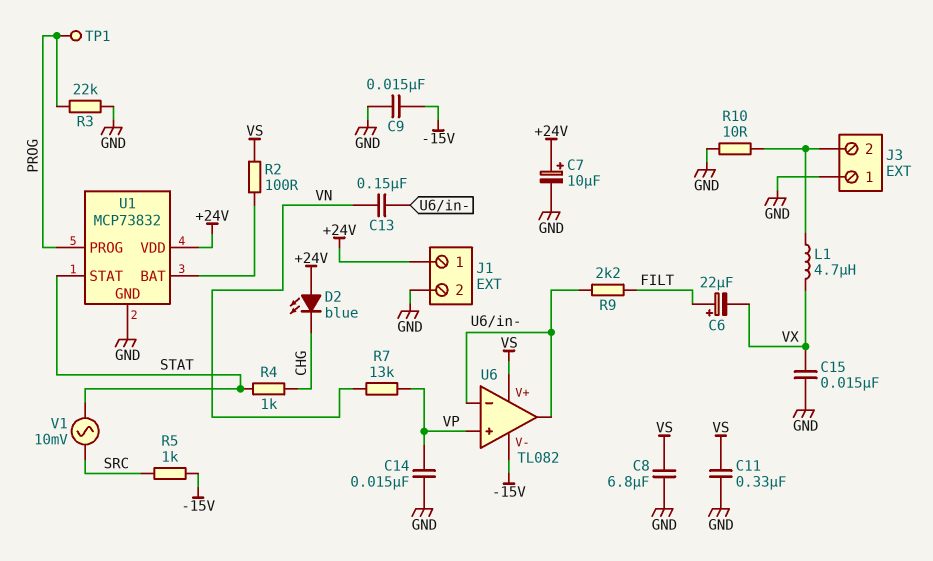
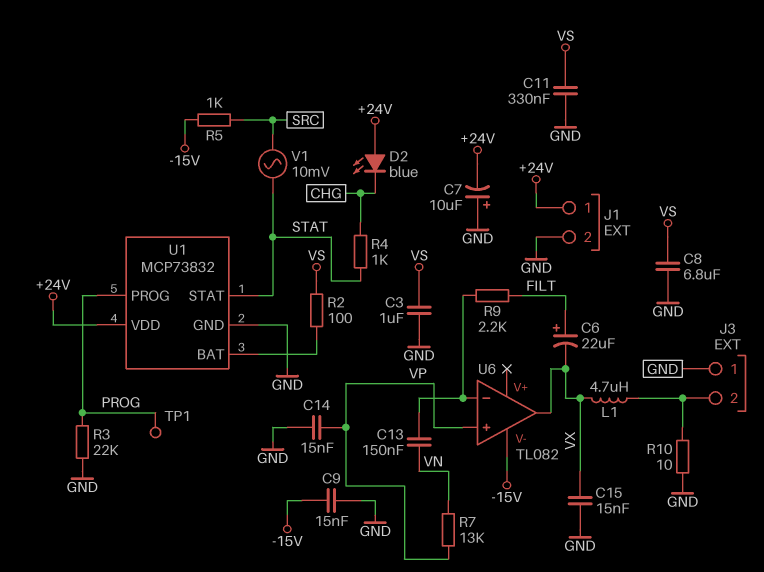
C3: none -> 1uF (GND, VS)
C7: 10uF (plus +24V, minus GND) -> 10uF (plus GND, minus +24V)
U6 pin V+: VS -> none
U6 pin out: U6/in- -> VX

